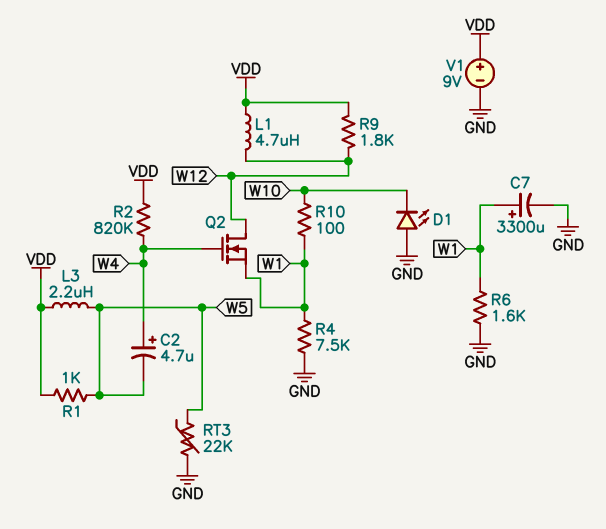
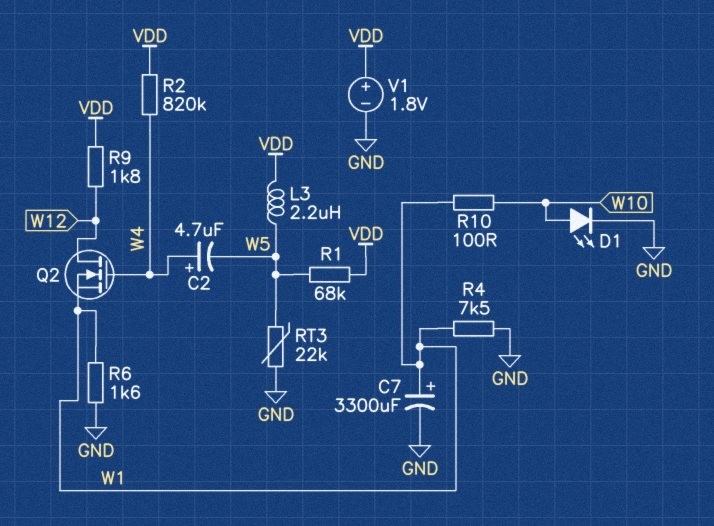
D1: LED (A GND, K W10) -> LED (A W10, K GND)
L1: 4.7uH (VDD, W12) -> none
R1: 1k (VDD, W5) -> 68k (VDD, W5)
V1: 9V (plus VDD, minus GND) -> 1.8V (plus VDD, minus GND)

